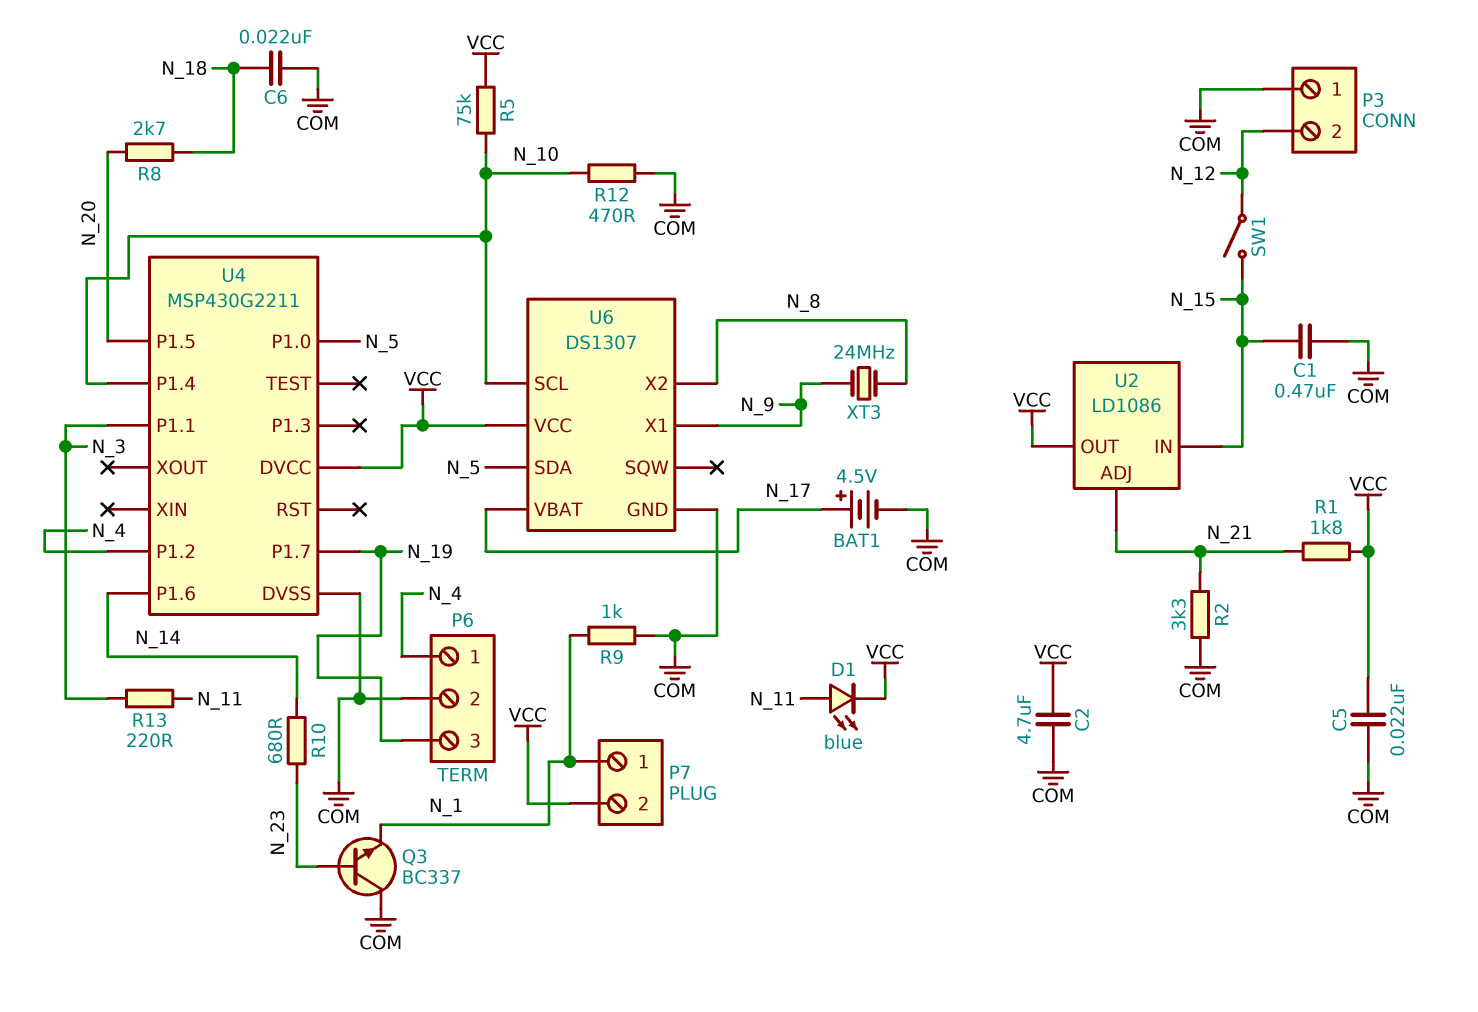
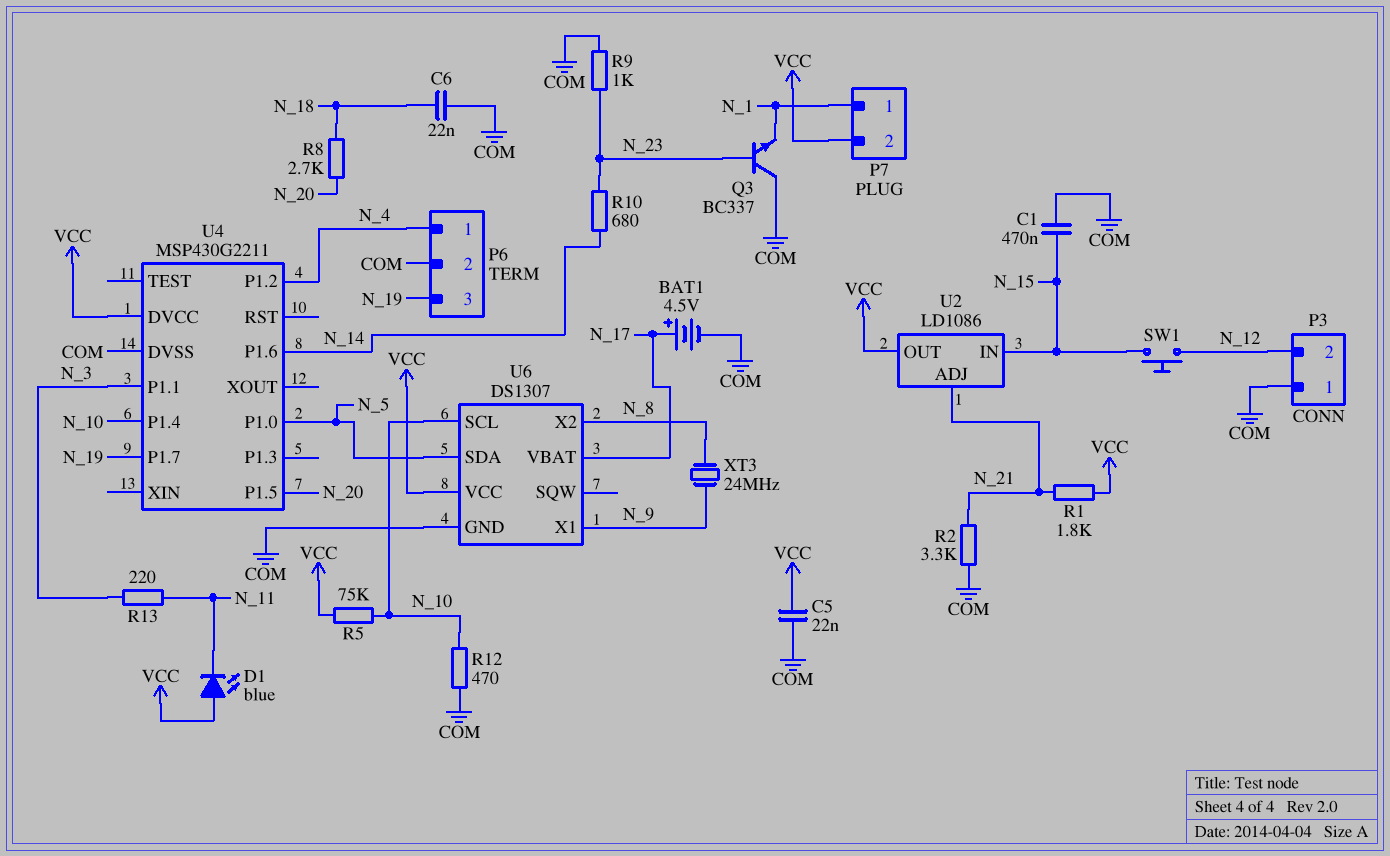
C2: 4.7uF (COM, VCC) -> none
D1: LED blue (A N_11, K VCC) -> LED blue (A VCC, K N_11)
R9: 1k (COM, N_1) -> 1k (COM, N_23)
SW1: switch (N_12, N_15) -> button (N_12, N_15)

